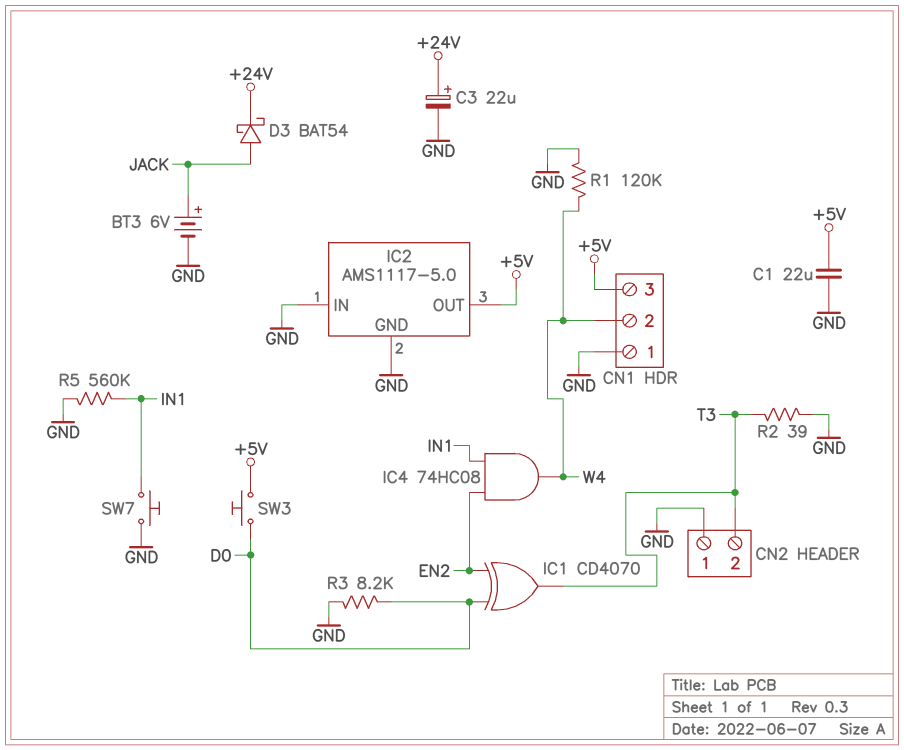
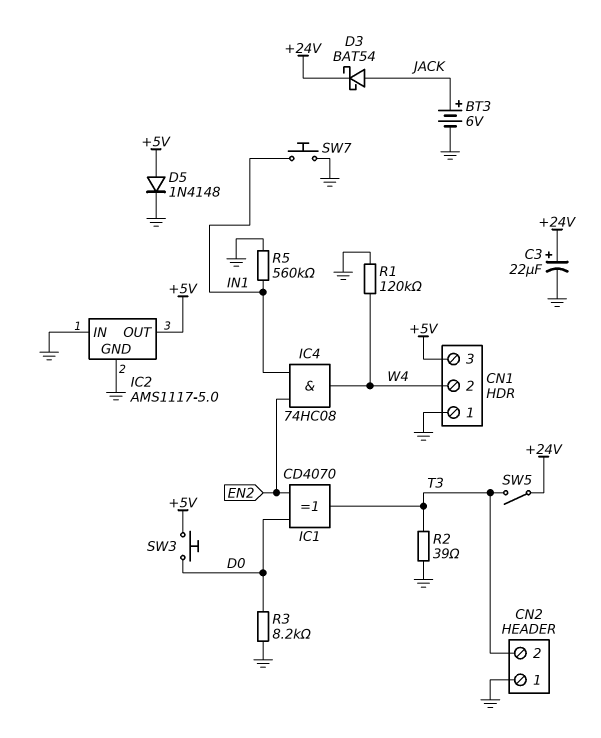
C1: 22uF (+5V, GND) -> none
D5: none -> diode 1N4148 (A +5V, K GND)
SW5: none -> switch (+24V, T3)

